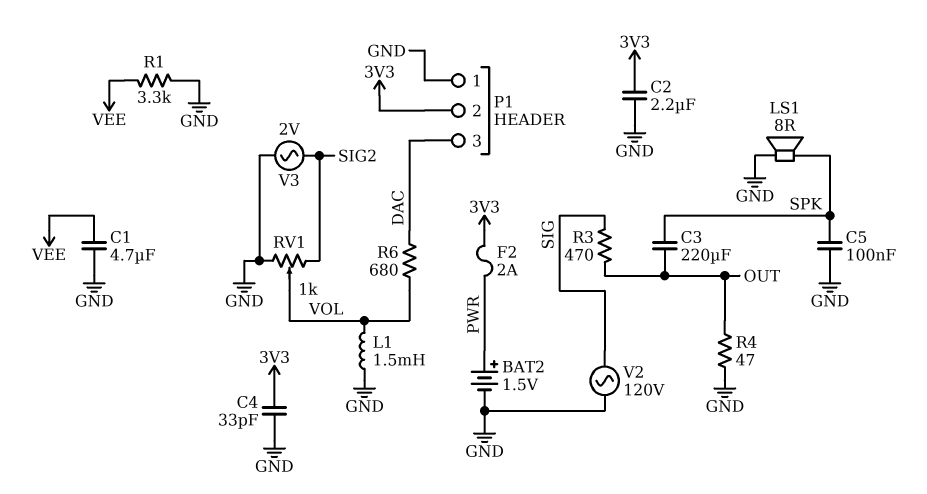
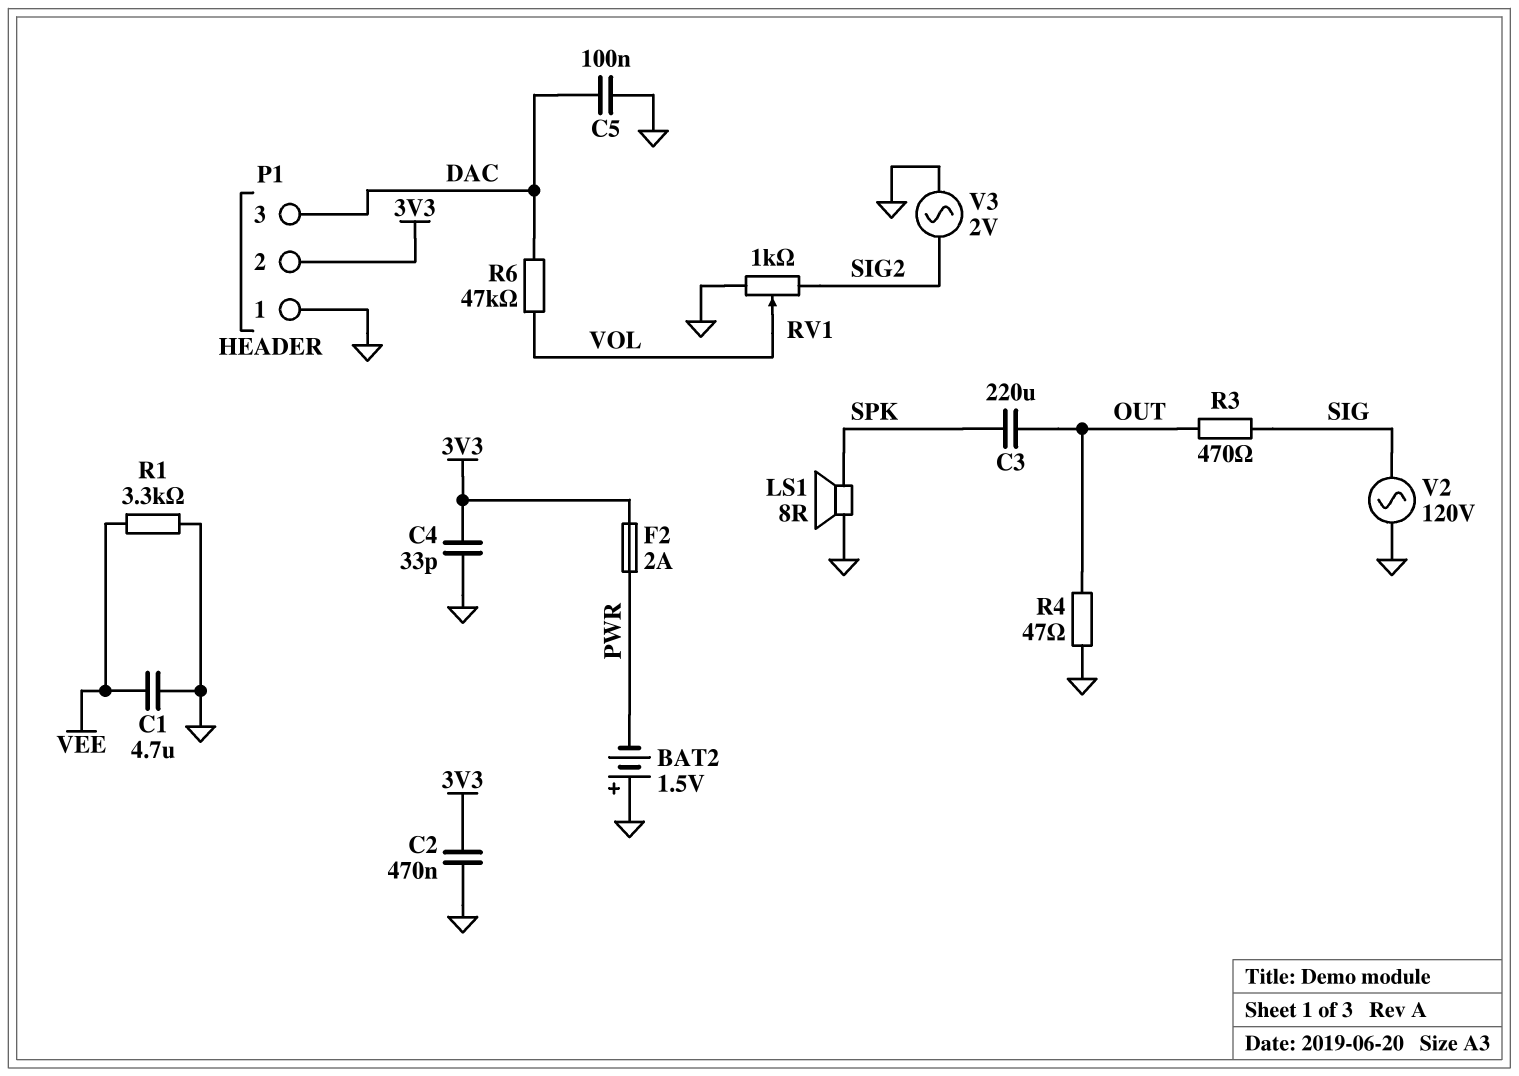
BAT2: 1.5V (plus PWR, minus GND) -> 1.5V (plus GND, minus PWR)
C2: 2.2uF (3V3, GND) -> 470nF (3V3, GND)
C5: 100nF (GND, SPK) -> 100nF (DAC, GND)
L1: 1.5mH (GND, VOL) -> none
R6: 680 (DAC, VOL) -> 47k (DAC, VOL)

